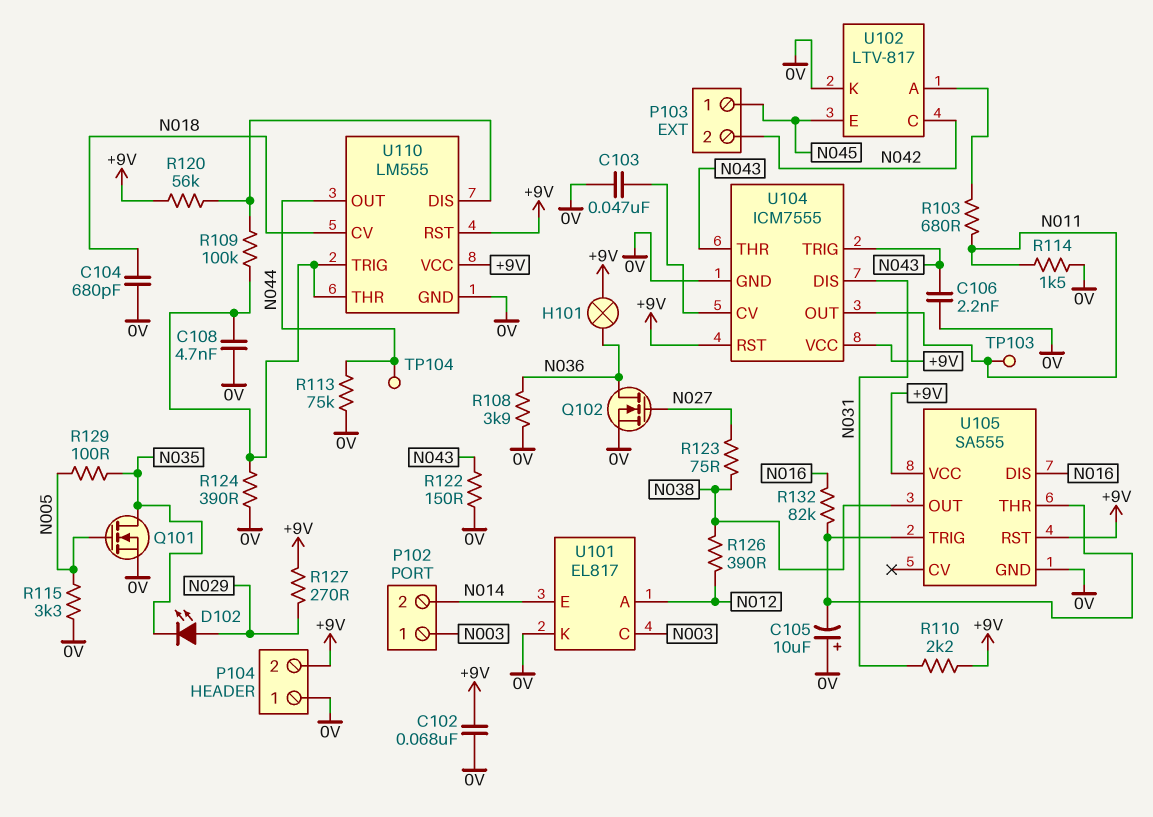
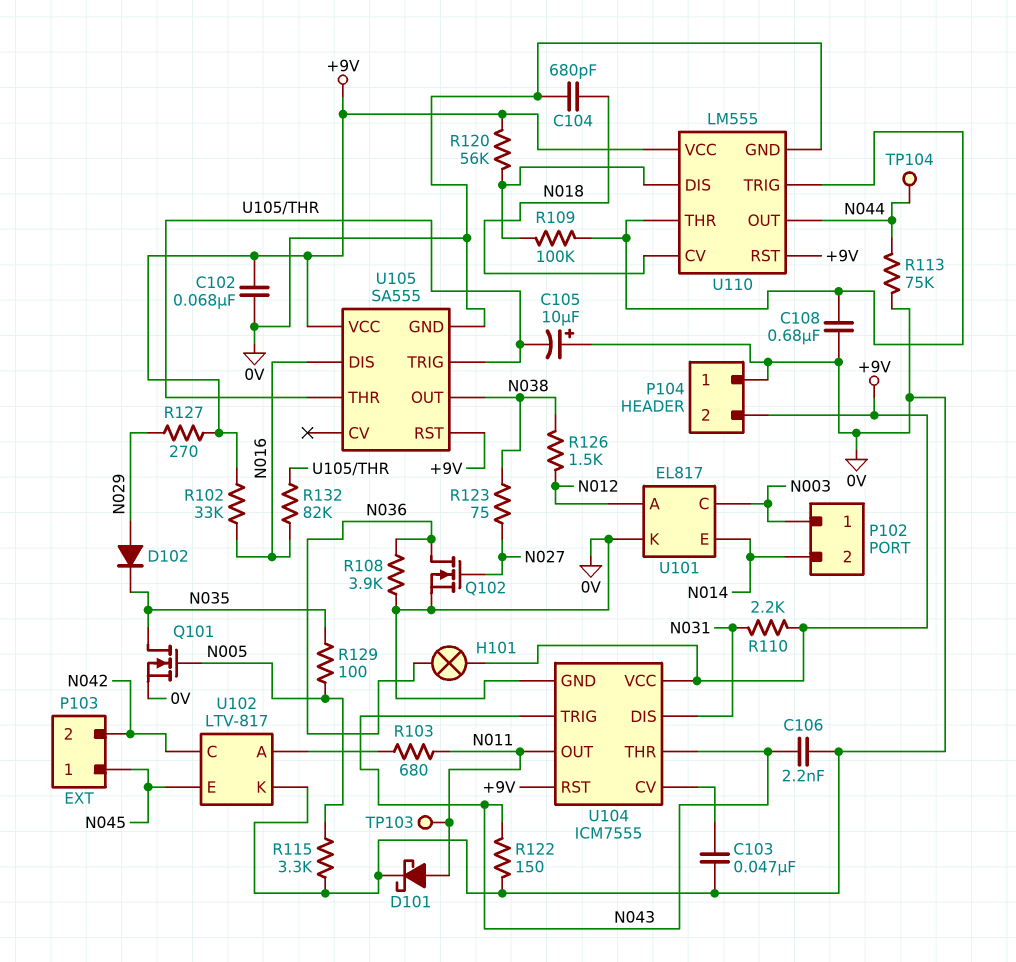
C108: 4.7nF (0V, U110/THR) -> 680nF (0V, U110/THR)
D101: none -> schottky (A N011, K 0V)
D102: LED (A N029, K N035) -> diode (A N029, K N035)
R102: none -> 33k (+9V, N016)
R114: 1.5k (0V, N011) -> none
R124: 390 (0V, U110/THR) -> none
R126: 390 (N012, N038) -> 1.5k (N012, N038)

